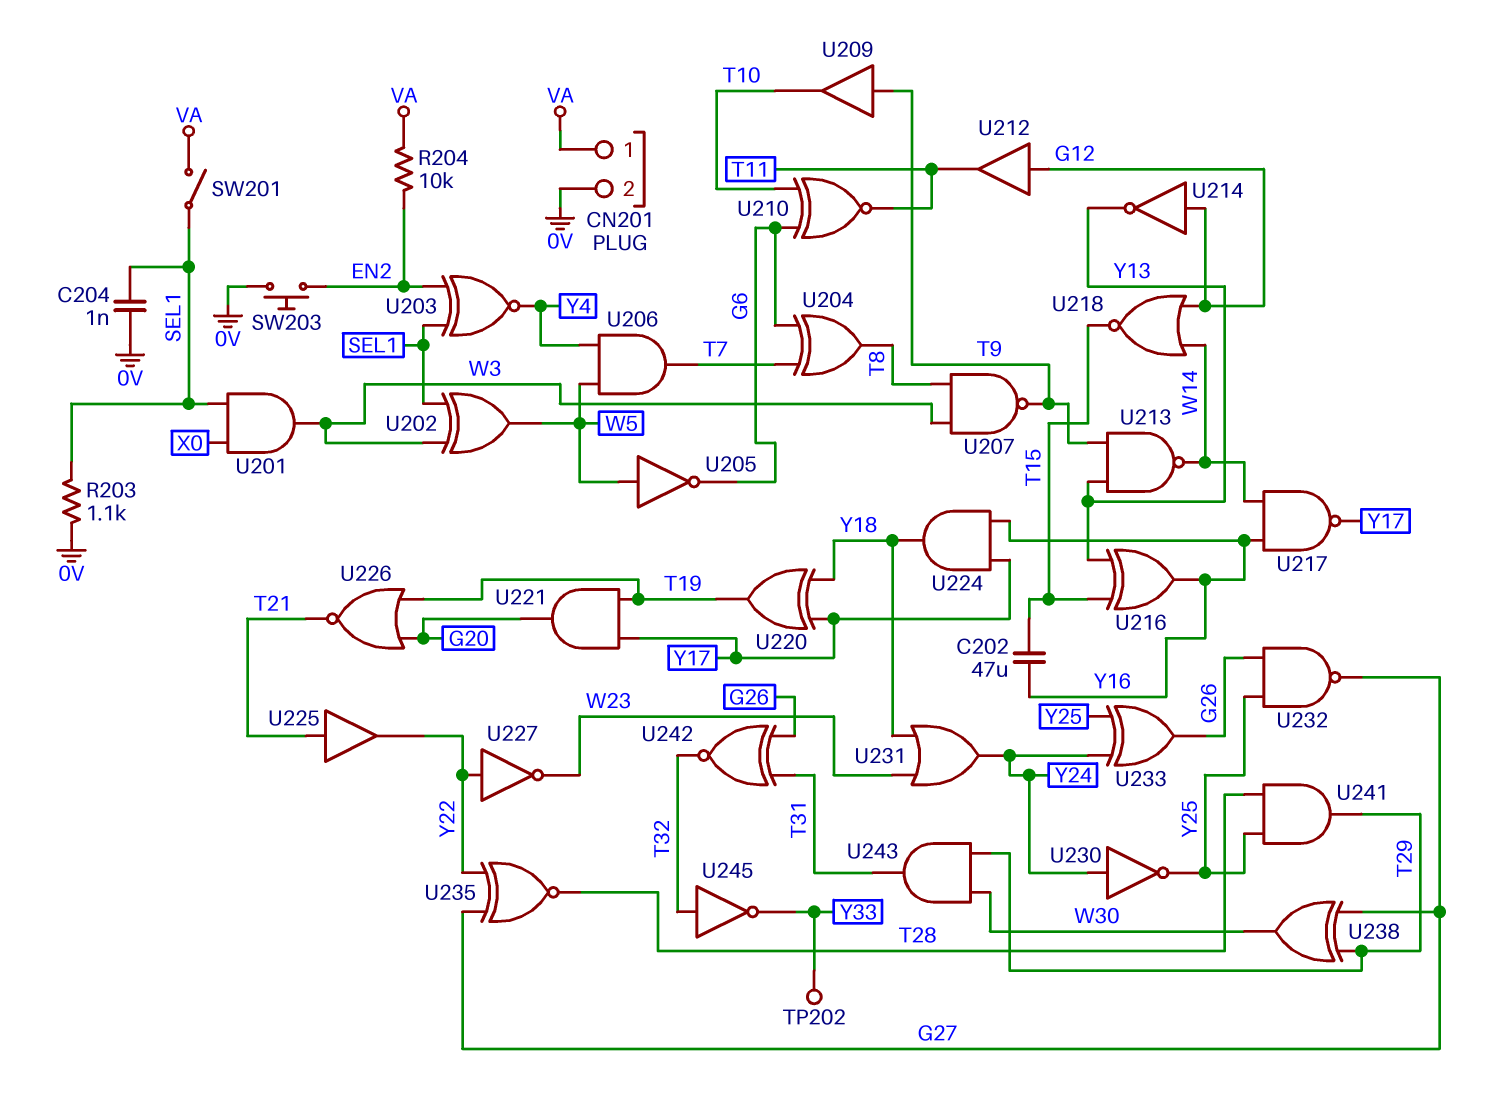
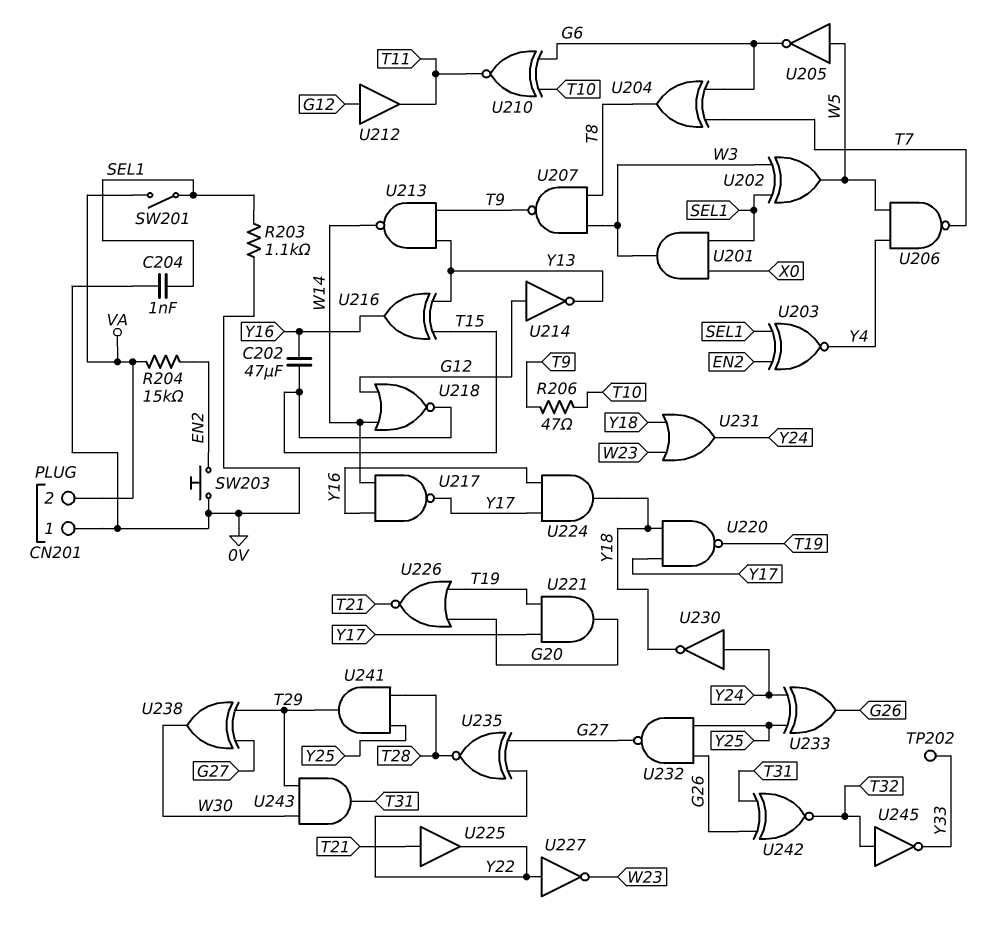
CN201 pin 1: VA -> 0V
CN201 pin 2: 0V -> VA
R204: 10k (EN2, VA) -> 15k (EN2, VA)
R206: none -> 47 (T9, T10)
U206: AND (in W5, in Y4, out T7) -> NAND (in W5, in Y4, out T7)
U209: buffer (in T9, out T10) -> none
U220: XOR (in Y17, in Y18, out T19) -> NAND (in Y17, in Y18, out T19)
U230: NOT (in Y24, out Y25) -> NOT (in Y24, out Y18)

